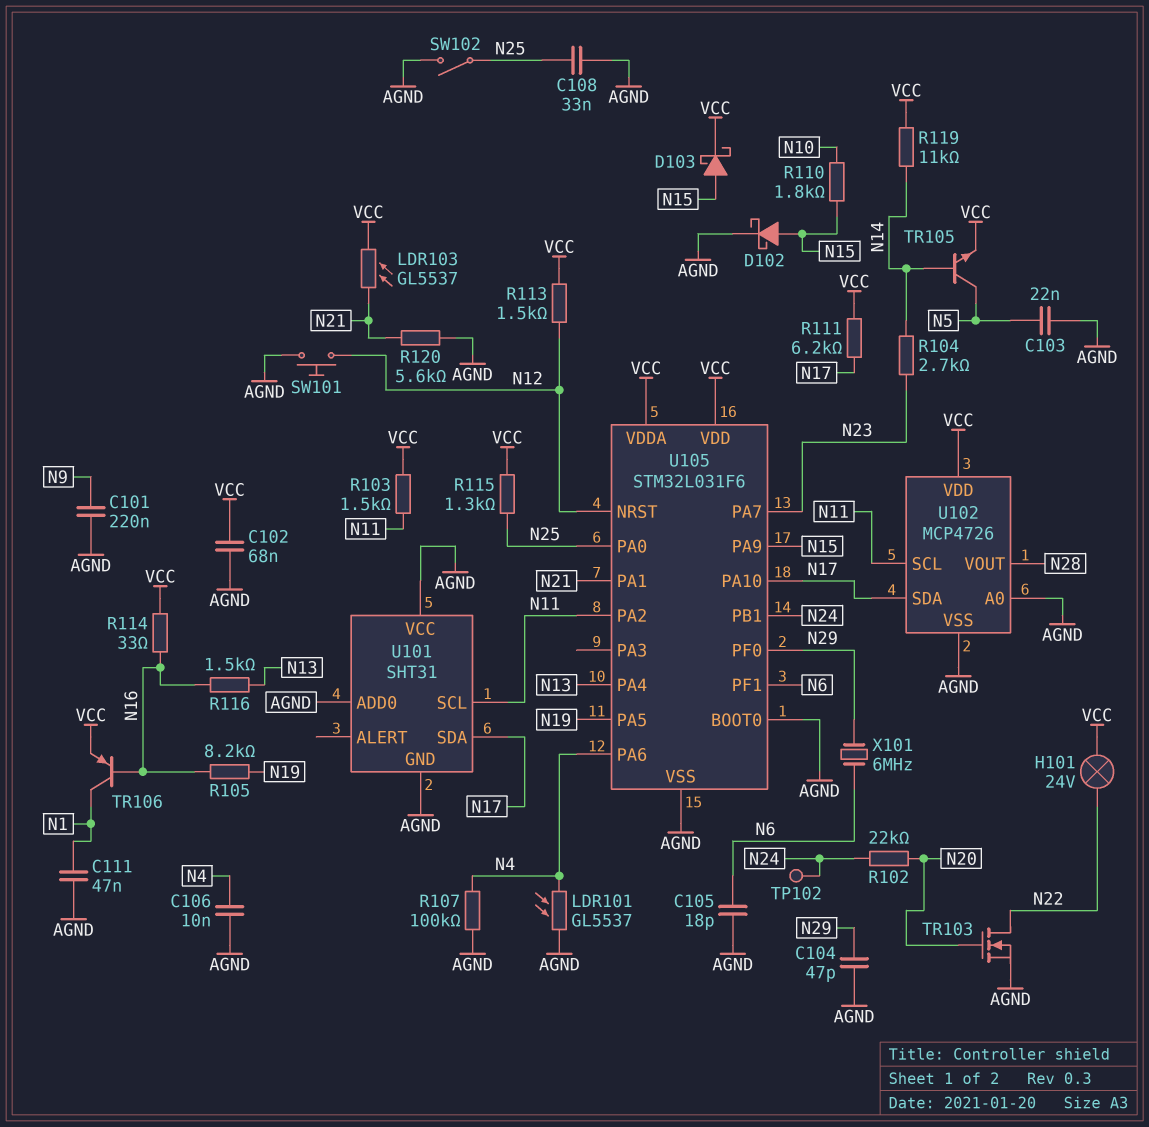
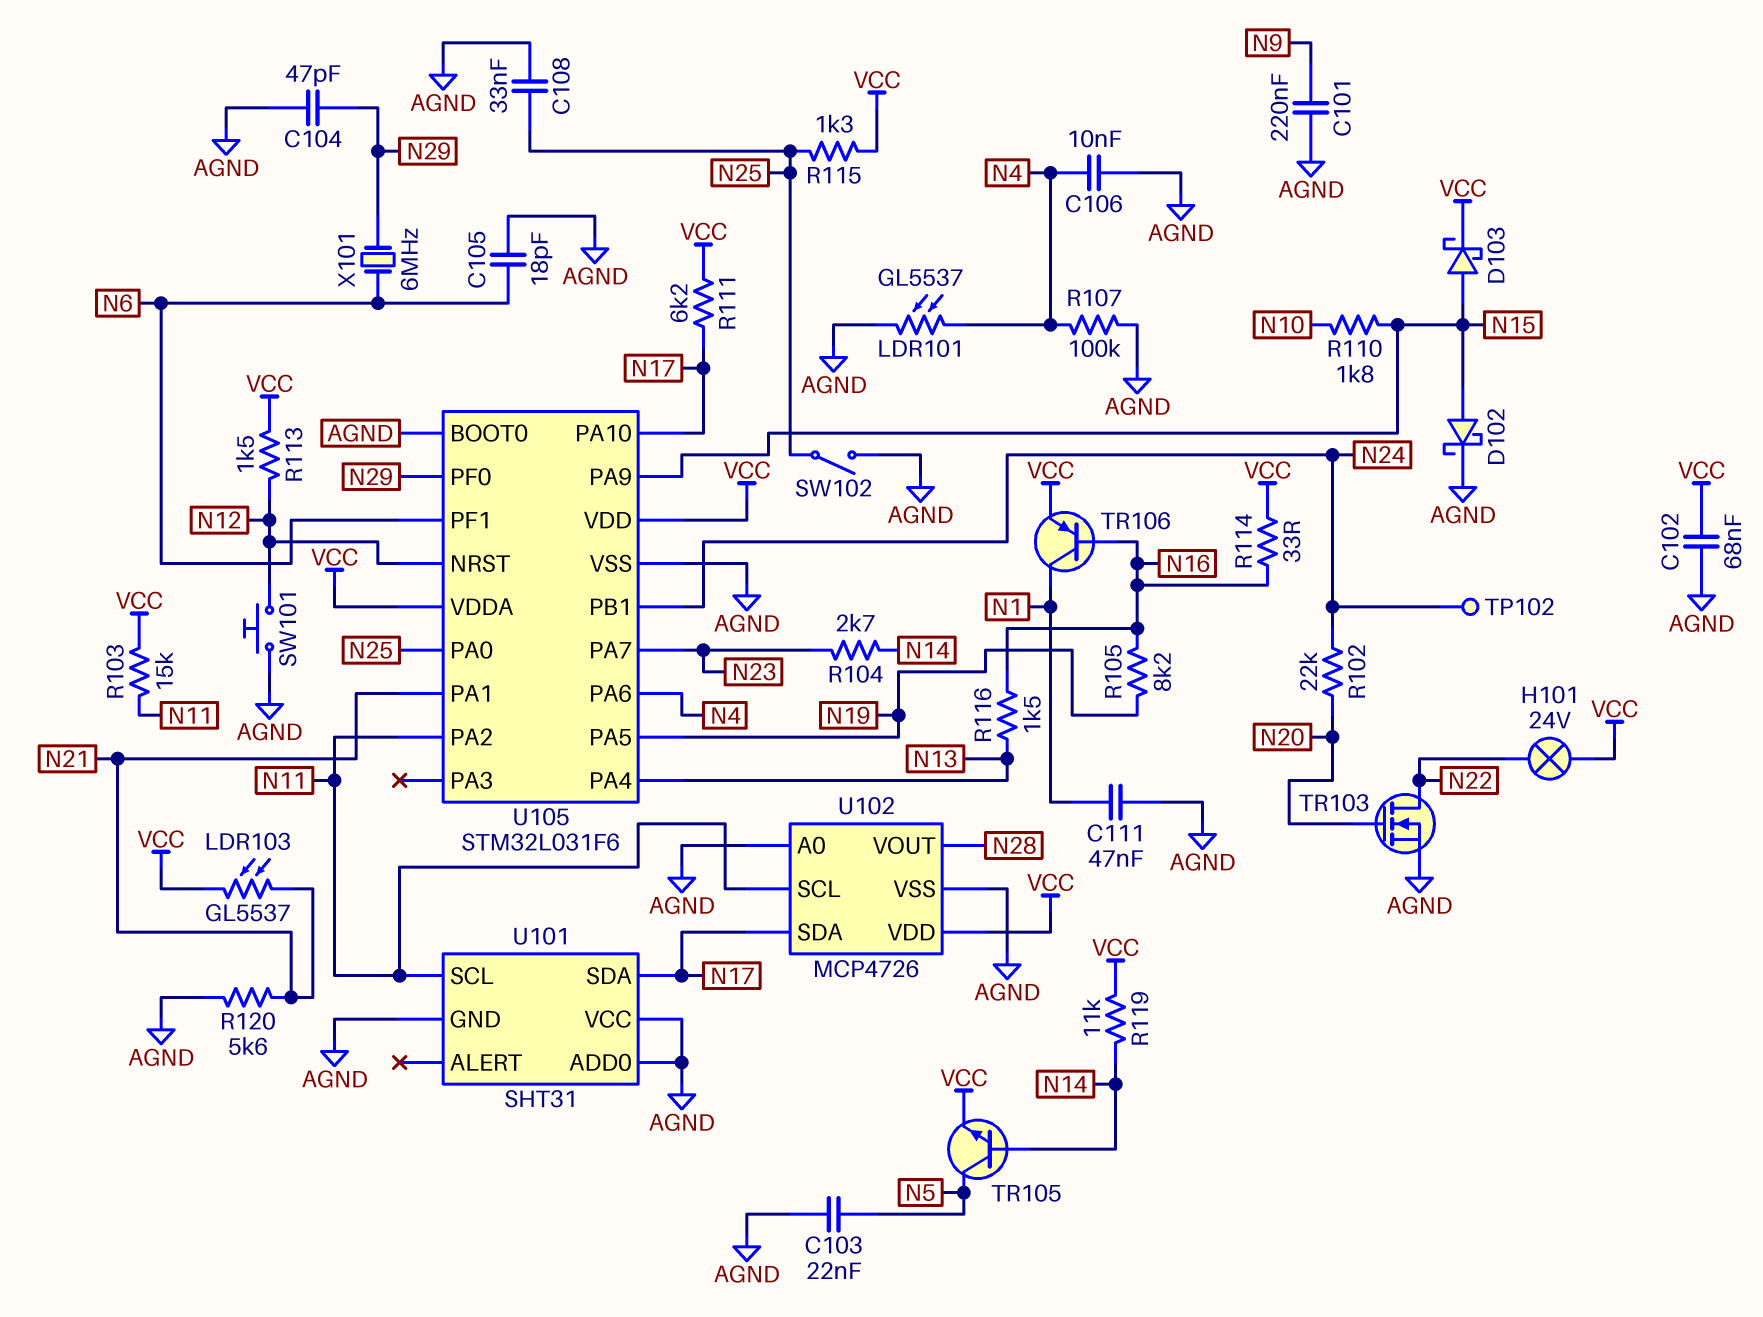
R103: 1.5k (N11, VCC) -> 15k (N11, VCC)

